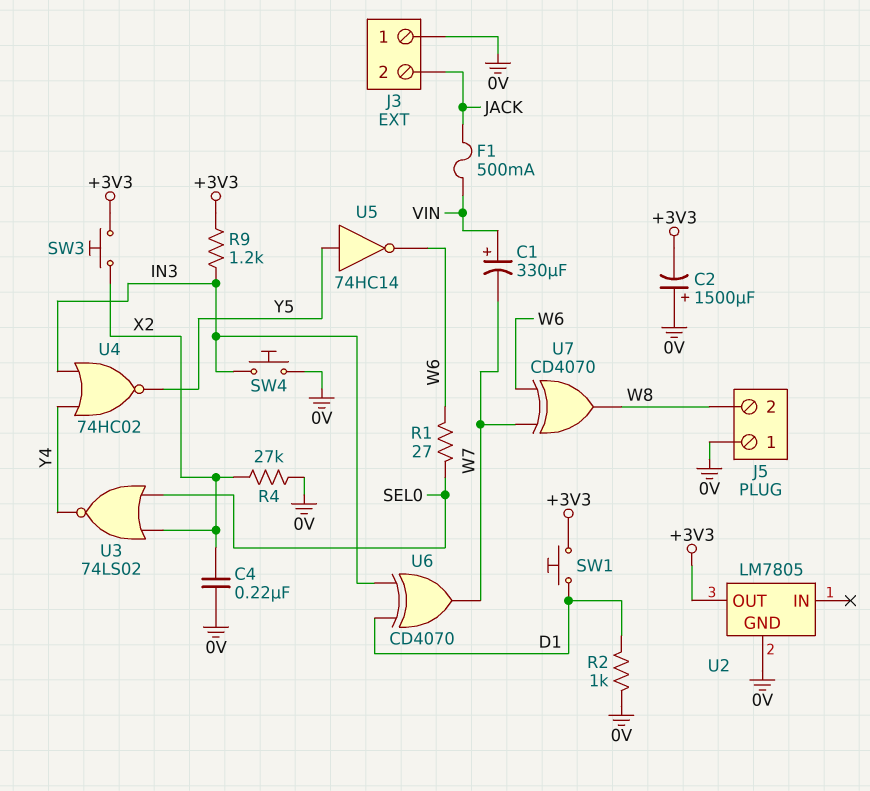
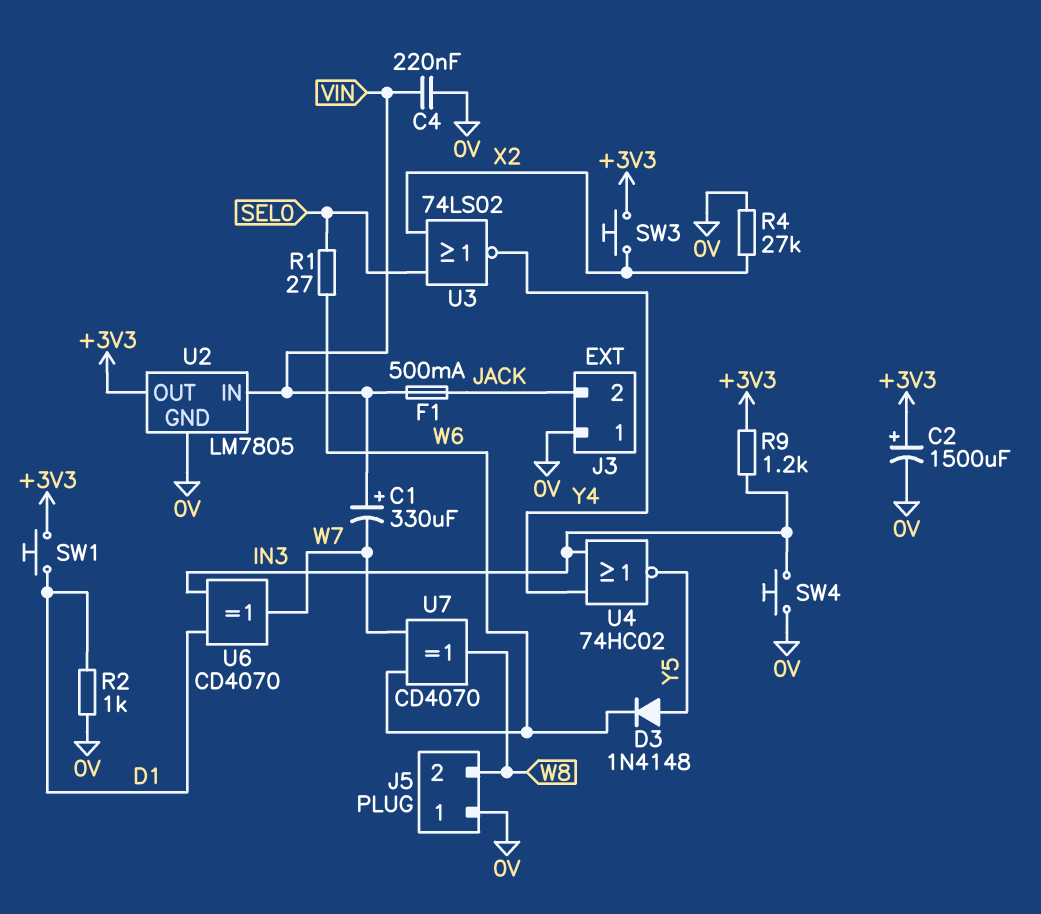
C2: 1500uF (plus 0V, minus +3V3) -> 1500uF (plus +3V3, minus 0V)
C4: 220nF (0V, X2) -> 220nF (0V, VIN)
D3: none -> diode 1N4148 (A Y5, K W6)
U2 pin IN: none -> VIN
U5: NOT 74HC14 (in Y5, out W6) -> none

